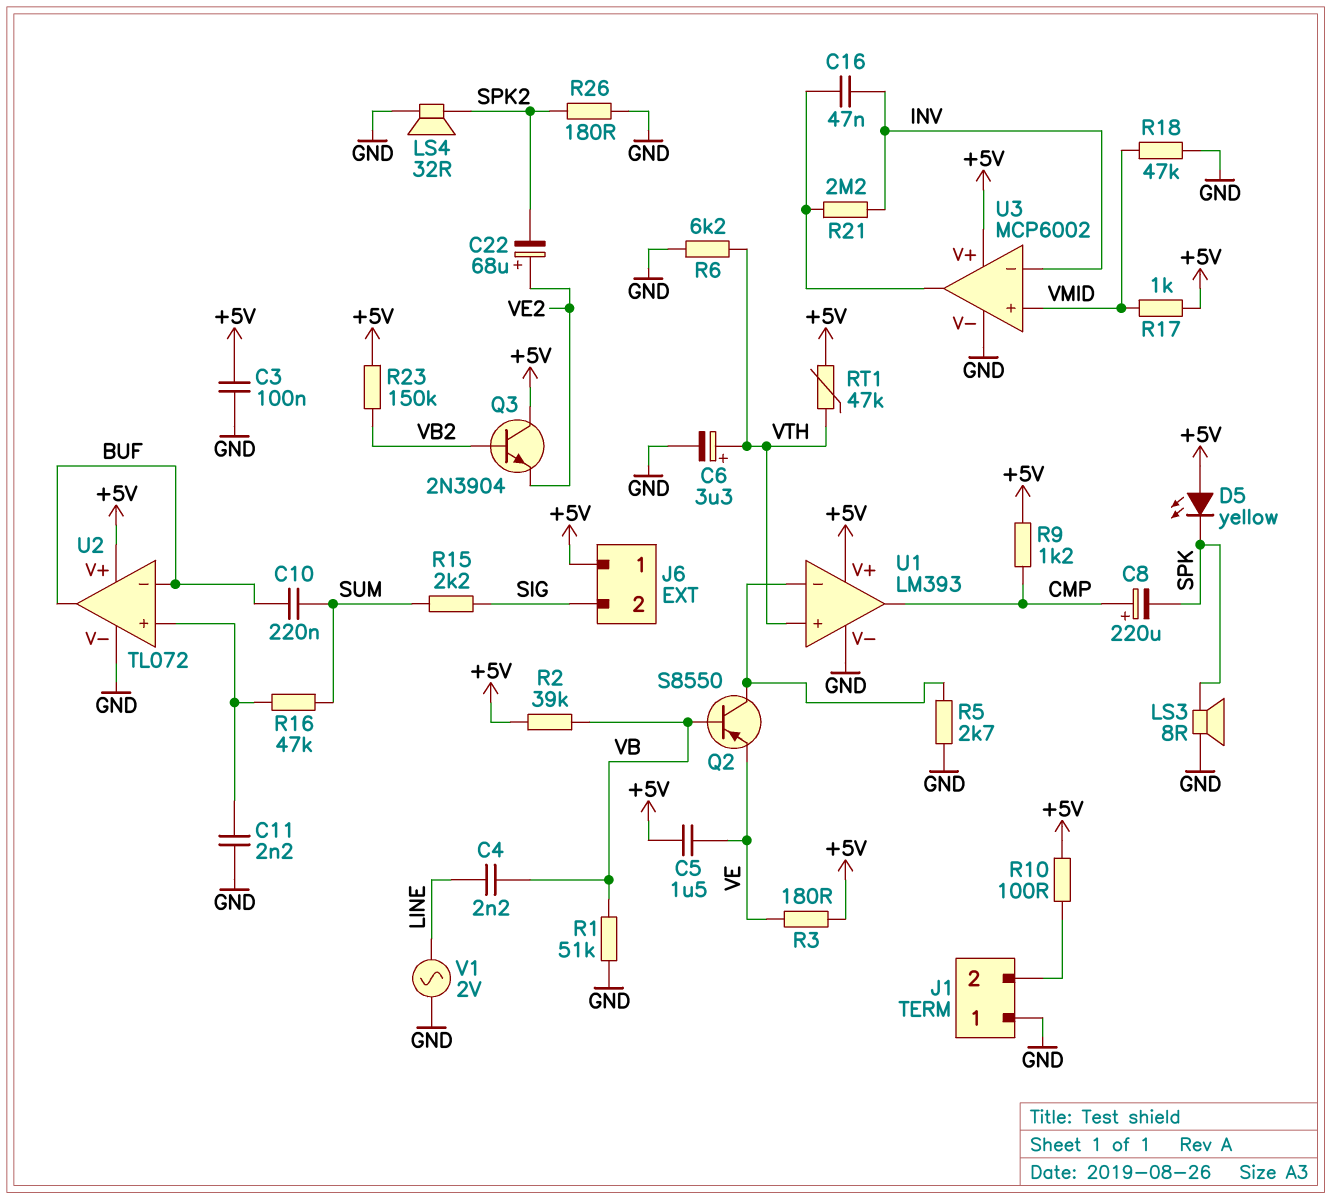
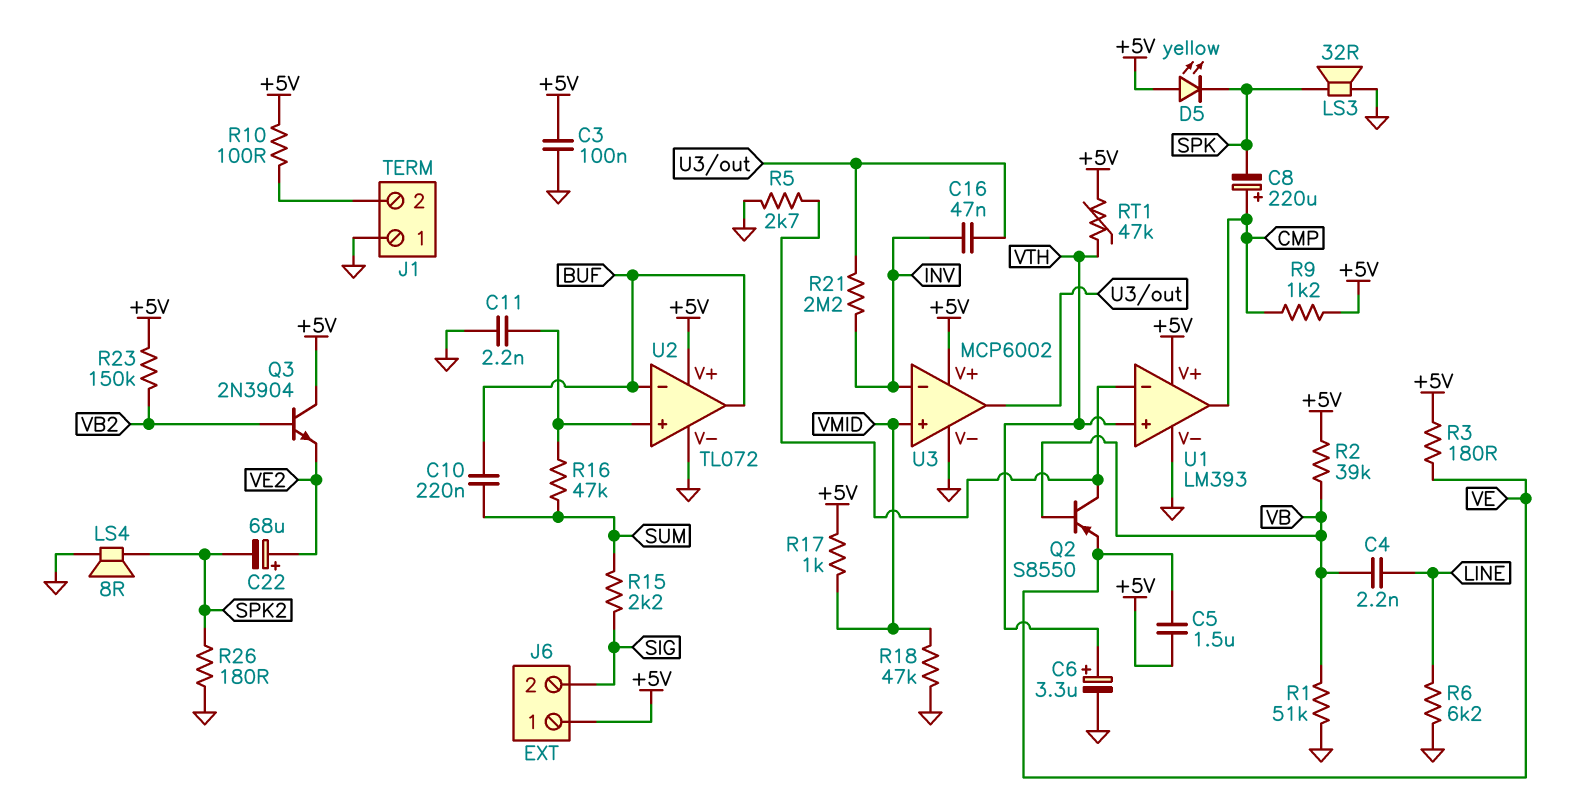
LS3: speaker 8R (GND, SPK) -> speaker 32R (GND, SPK)
LS4: speaker 32R (GND, SPK2) -> speaker 8R (GND, SPK2)
R6: 6.2k (GND, VTH) -> 6.2k (GND, LINE)
V1: AC 2V (GND, LINE) -> none

